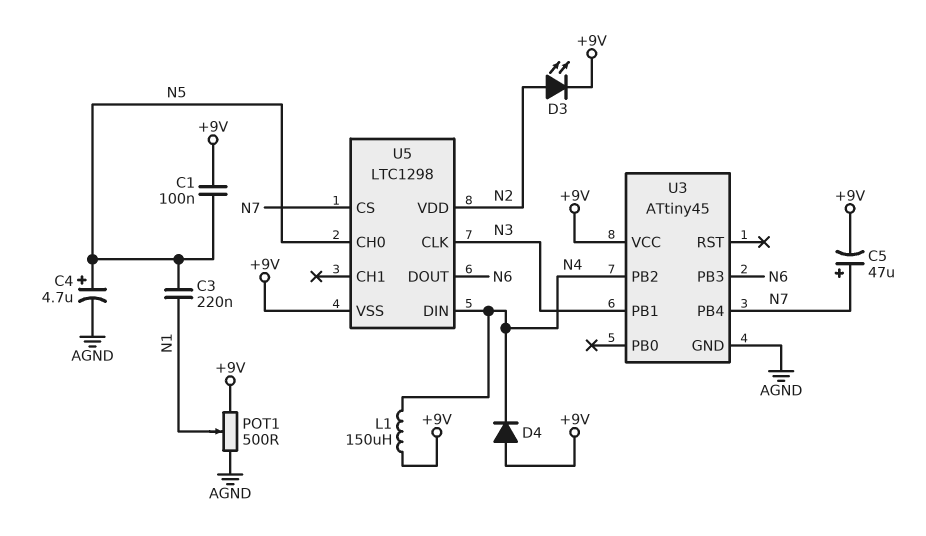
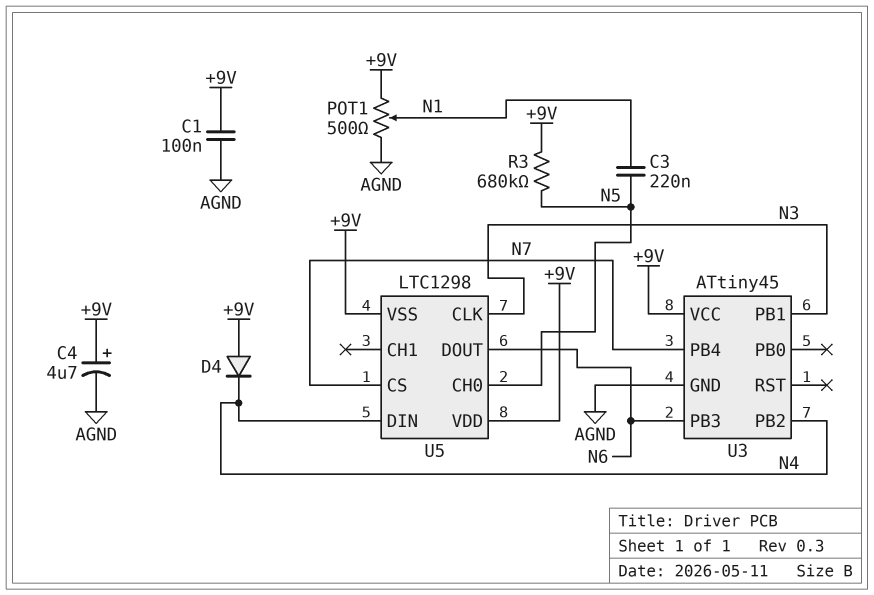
C1: 100nF (+9V, N5) -> 100nF (+9V, AGND)
C4: 4.7uF (plus N5, minus AGND) -> 4.7uF (plus +9V, minus AGND)
C5: 47uF (plus N7, minus +9V) -> none
D3: LED (A N2, K +9V) -> none
L1: 150uH (+9V, N4) -> none
R3: none -> 680k (+9V, N5)
U5 pin VDD: N2 -> +9V

